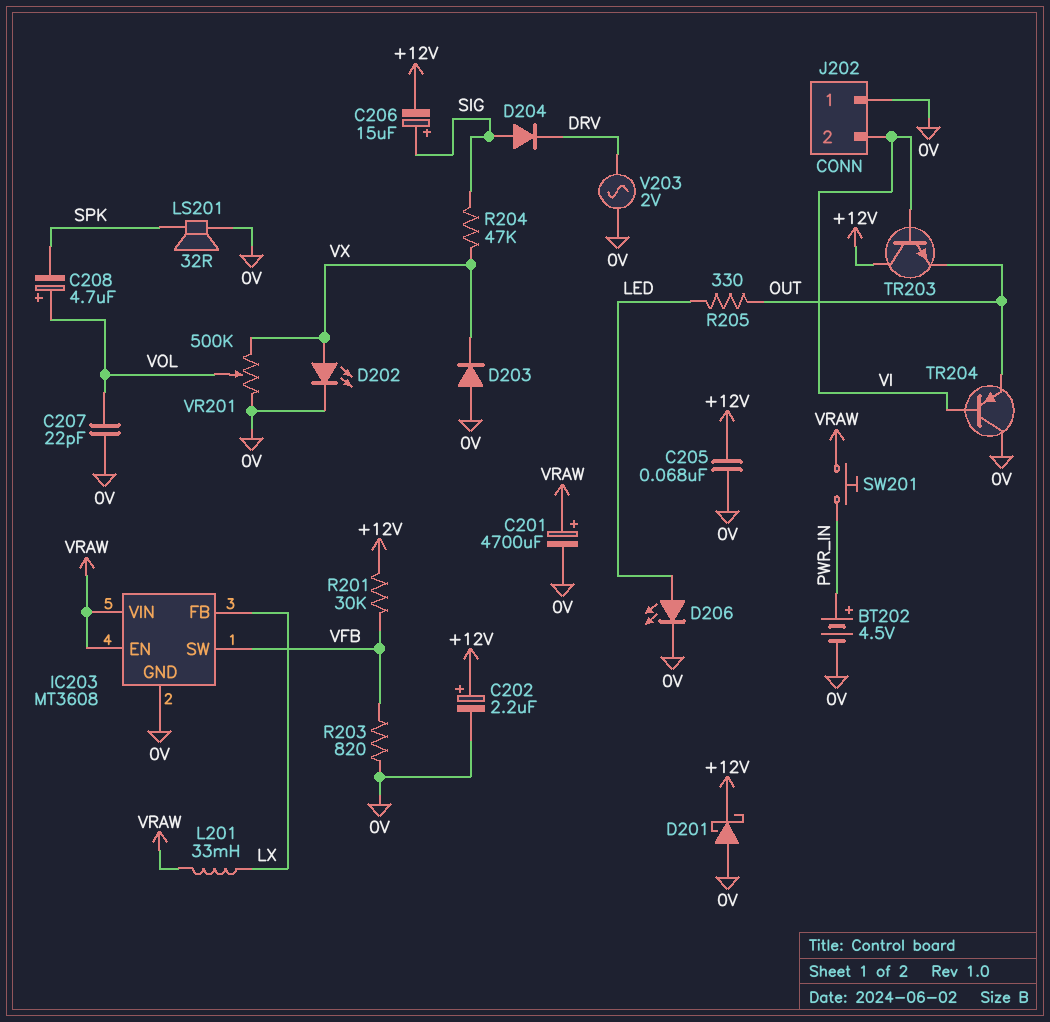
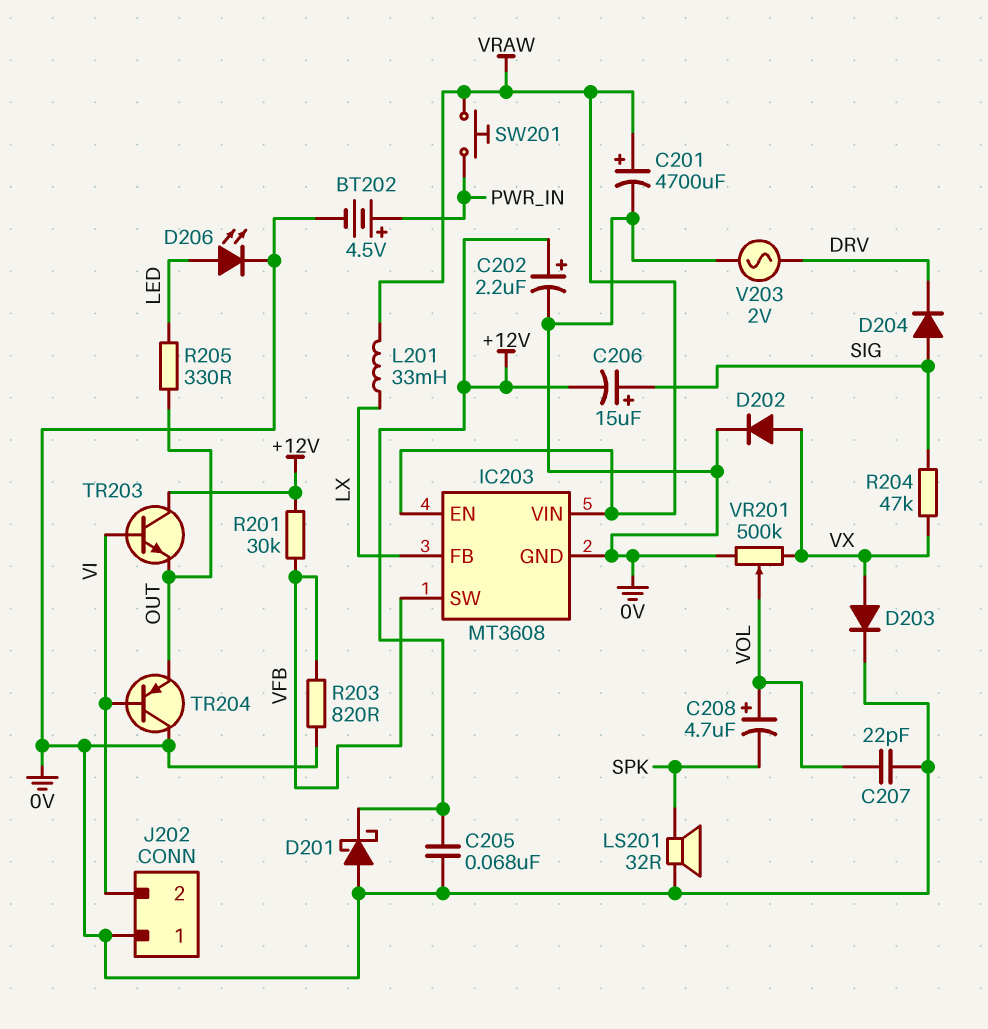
D202: LED (A VX, K 0V) -> diode (A VX, K 0V)
D203: diode (A 0V, K VX) -> diode (A VX, K 0V)

